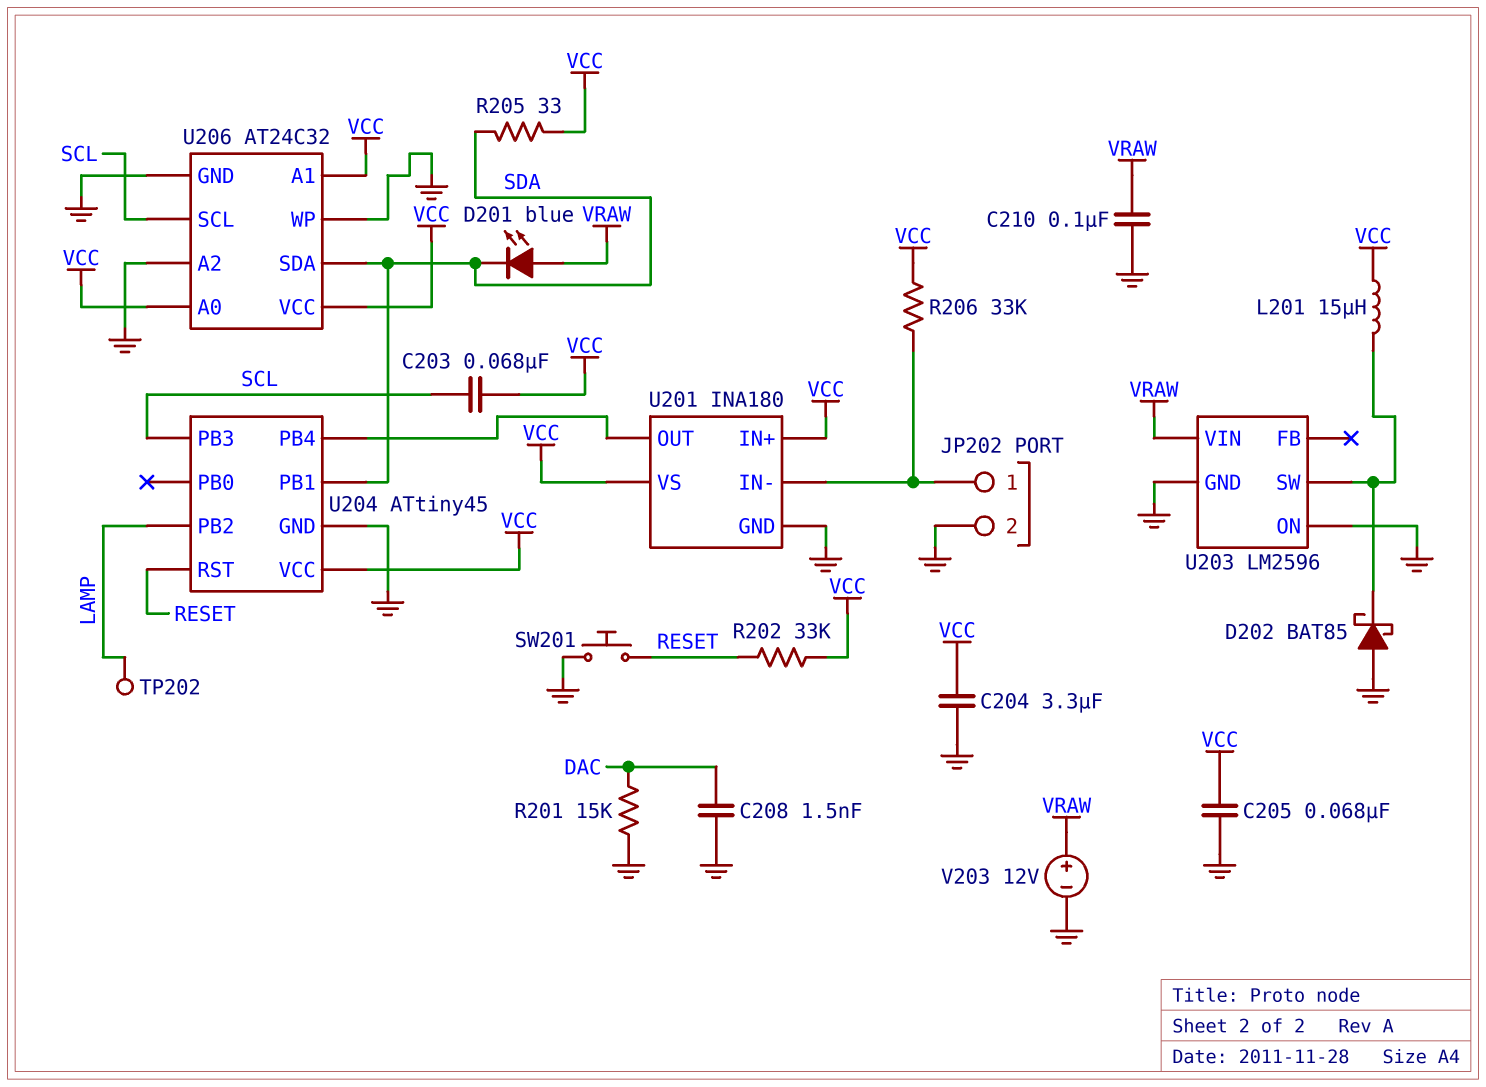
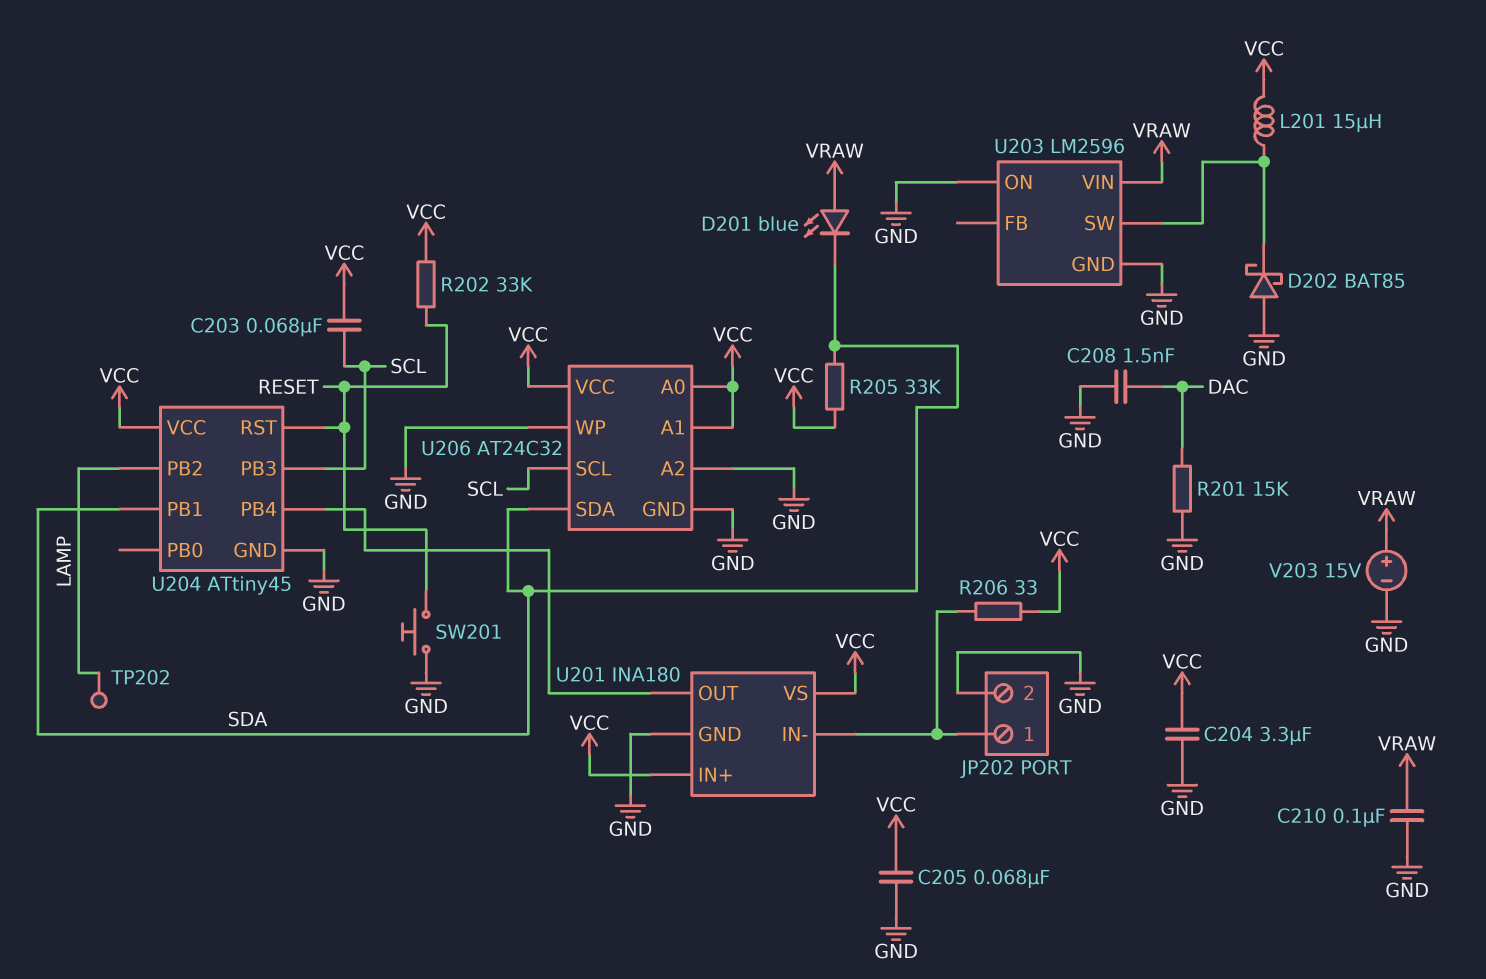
R205: 33 (SDA, VCC) -> 33k (SDA, VCC)
R206: 33k (JP202/1, VCC) -> 33 (JP202/1, VCC)
V203: 12V (plus VRAW, minus GND) -> 15V (plus VRAW, minus GND)

